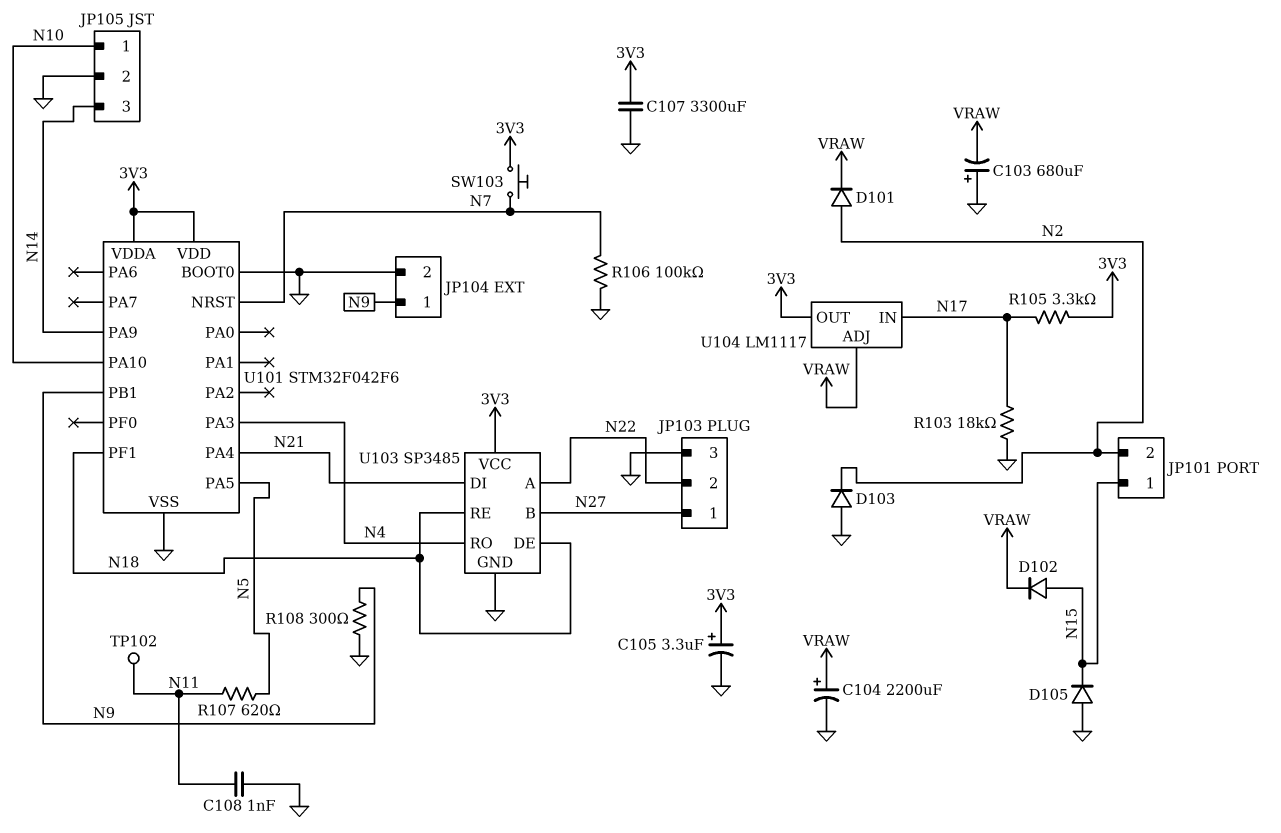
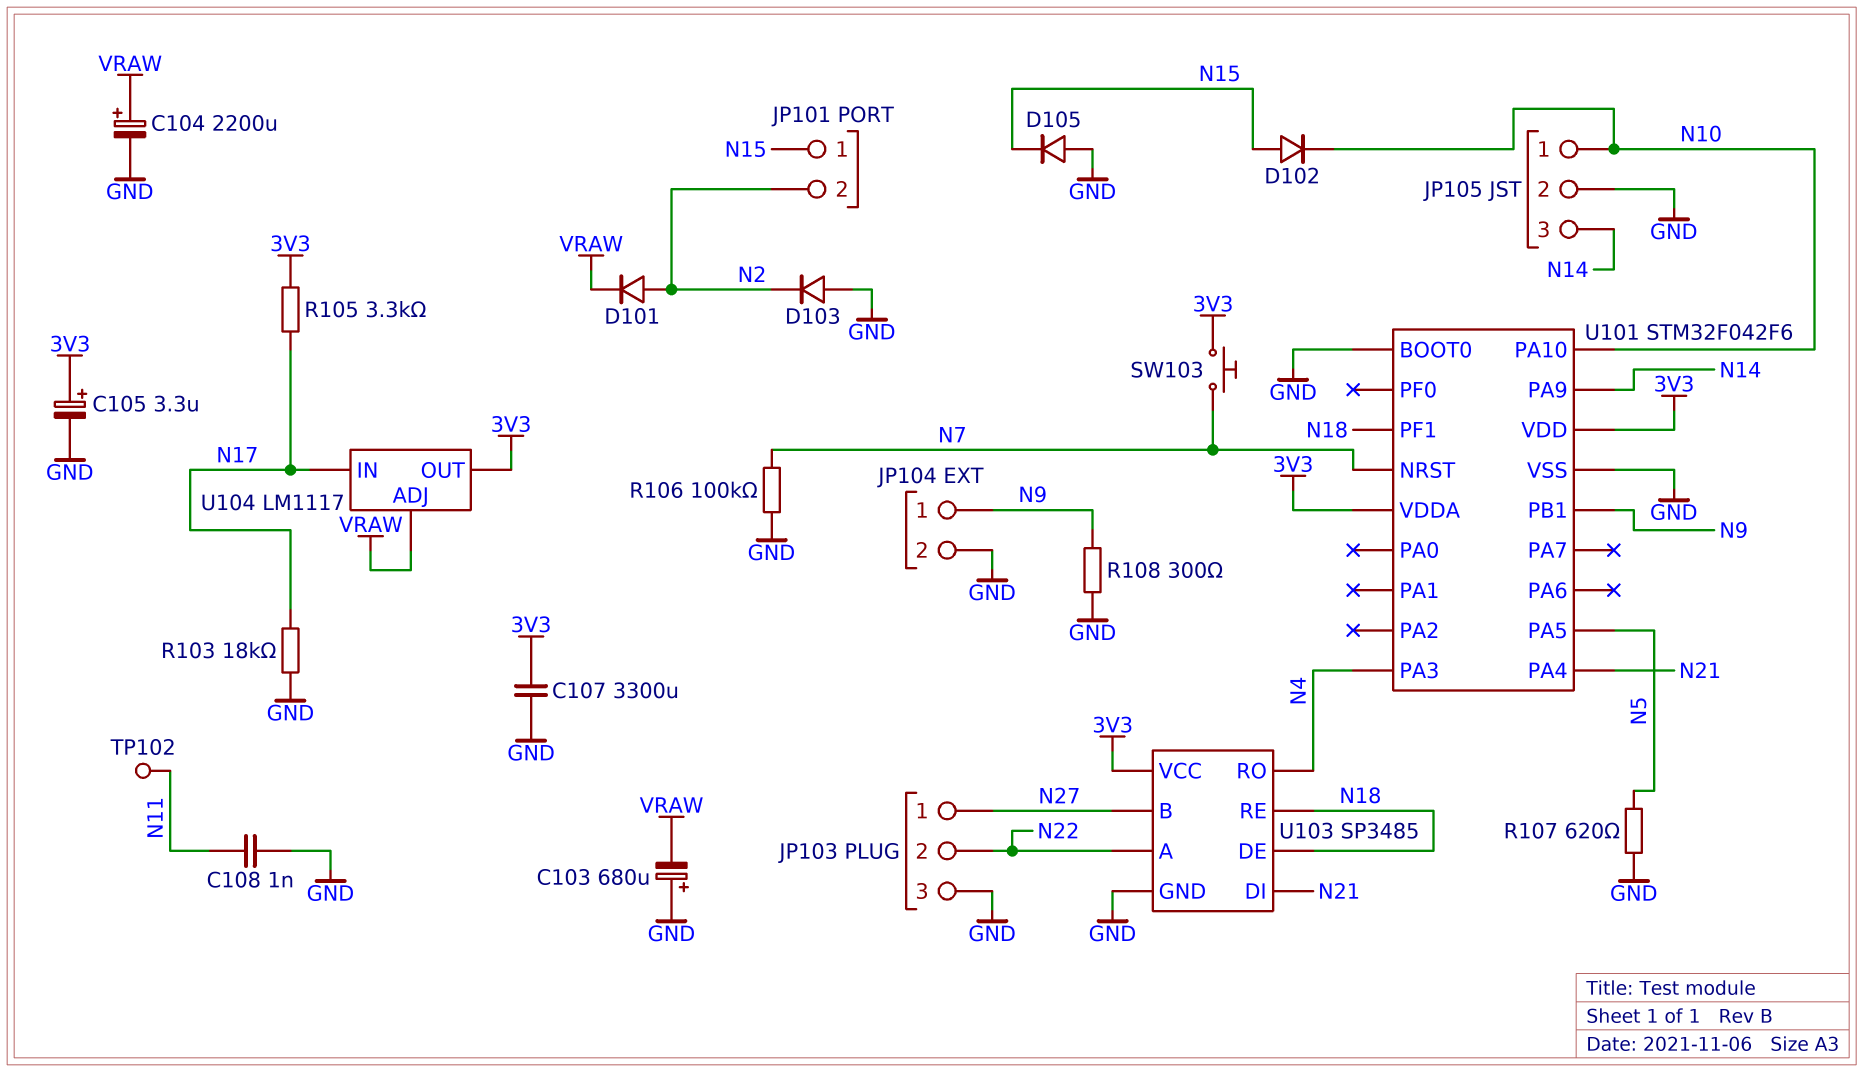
D102: diode (A N15, K VRAW) -> diode (A N15, K N10)
R107: 620 (N5, N11) -> 620 (GND, N5)

